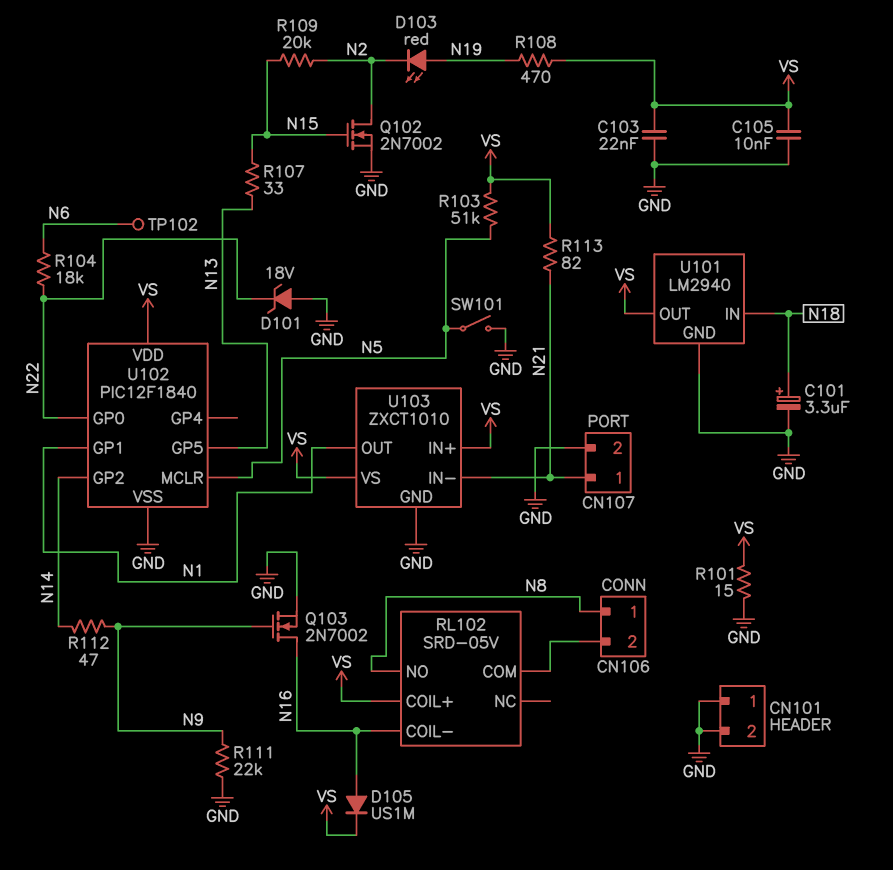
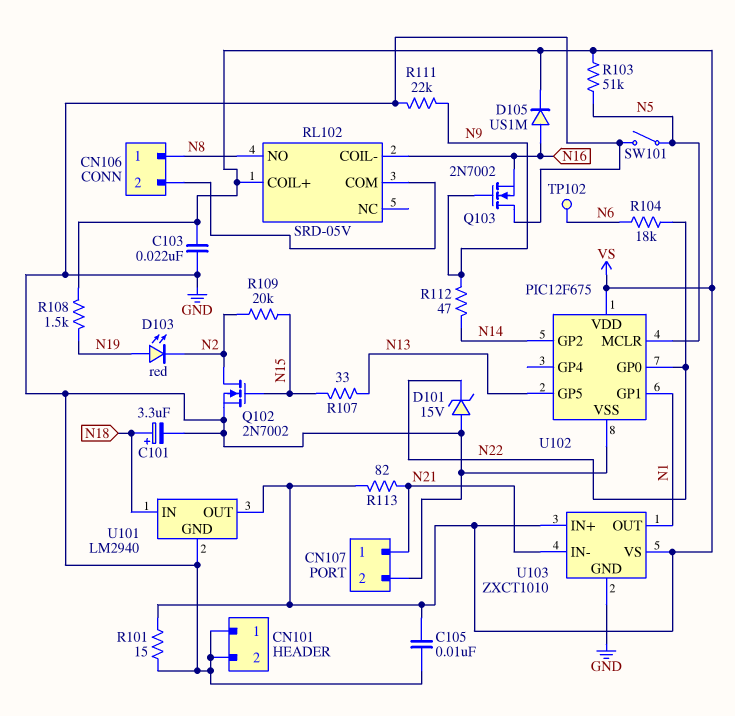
D101: zener 18V (A GND, K N22) -> zener 15V (A GND, K N22)
Q103: NMOS 2N7002 (G N9, D N16, S GND) -> NMOS 2N7002 (G N9, D GND, S N16)
R108: 470 (N19, VS) -> 1.5k (N19, VS)
U102: PIC12F1840 -> PIC12F675

